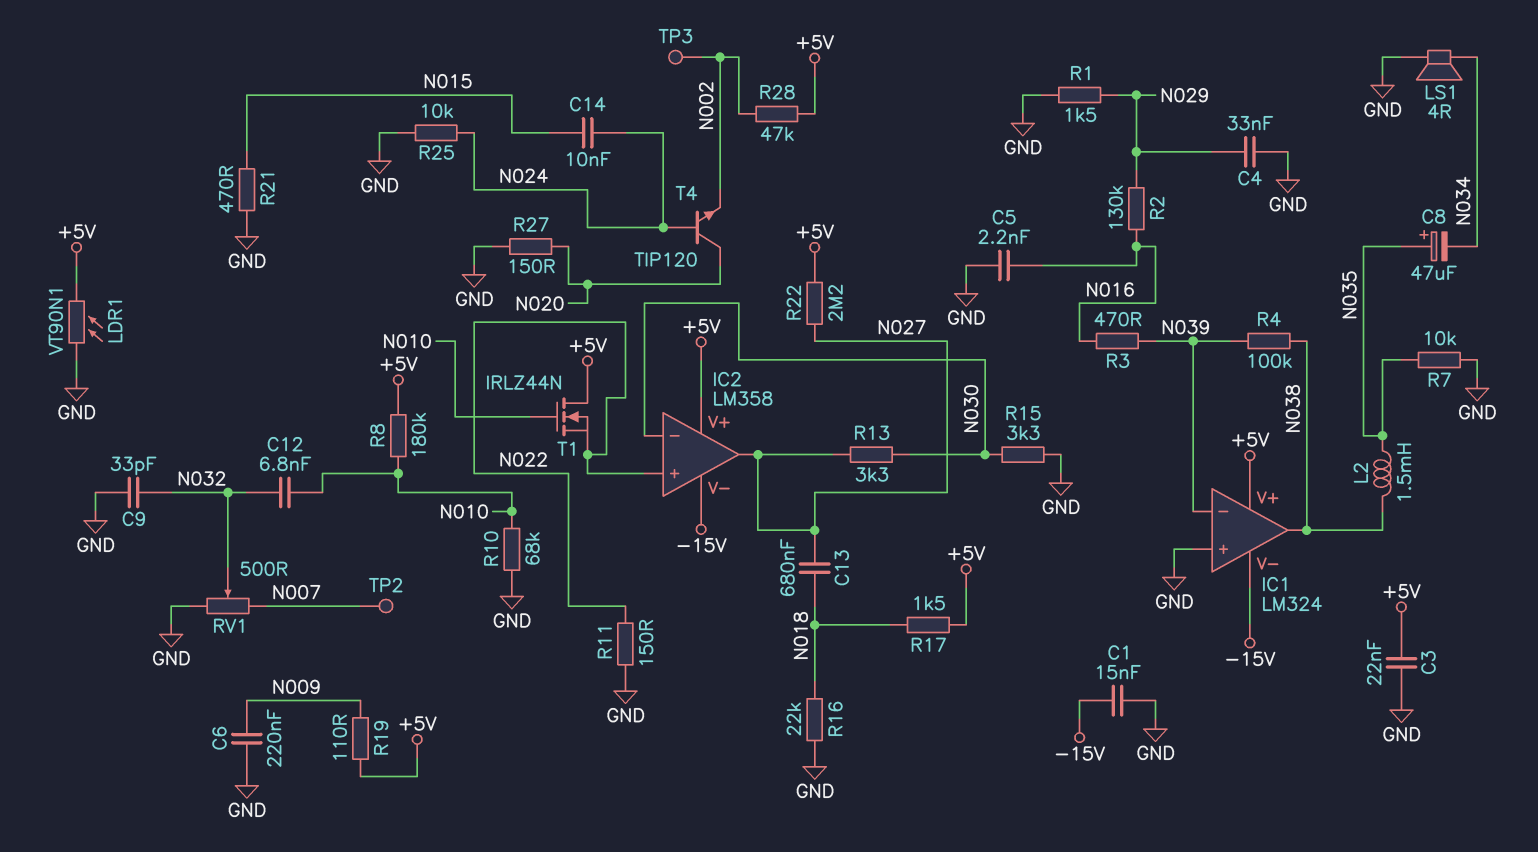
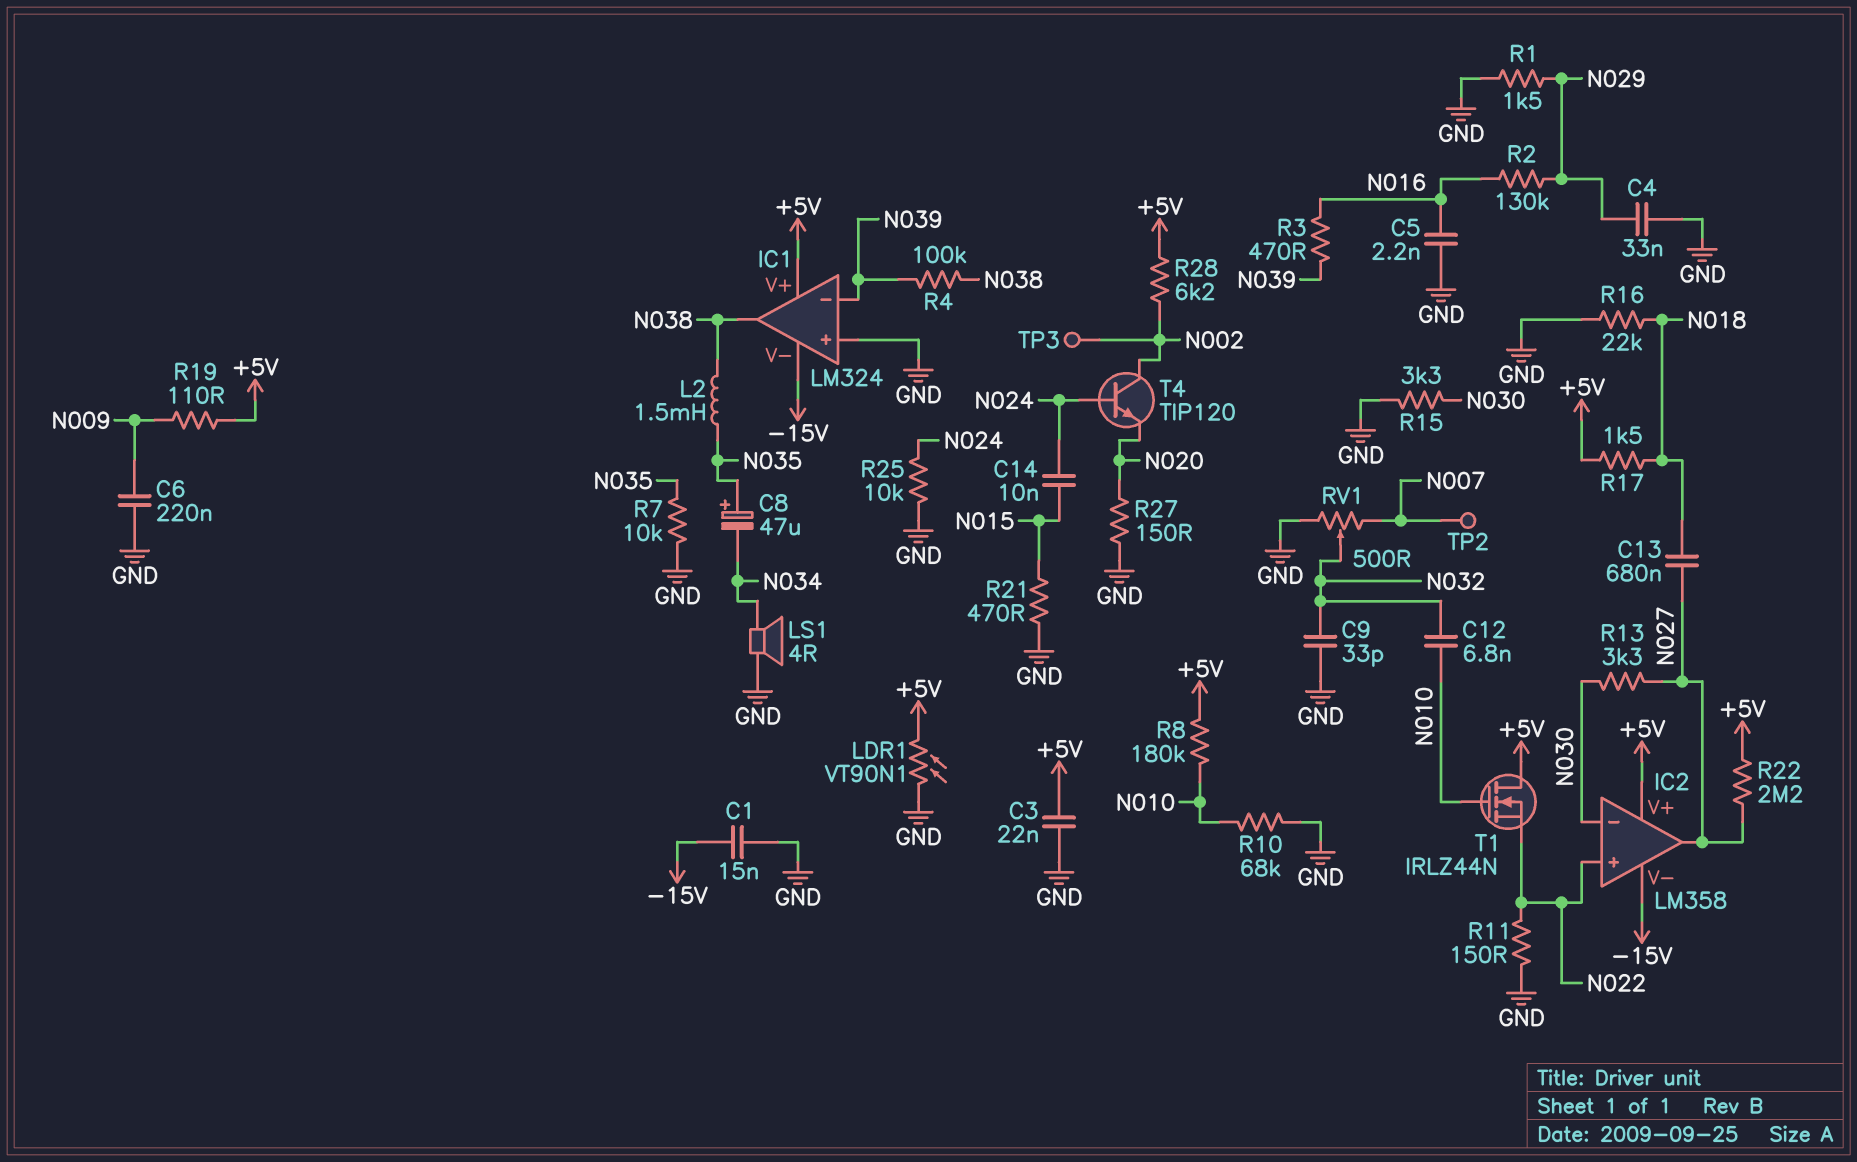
R28: 47k (+5V, N002) -> 6.2k (+5V, N002)
T4: NPN TIP120 (B N024, C N020, E N002) -> NPN TIP120 (B N024, C N002, E N020)

